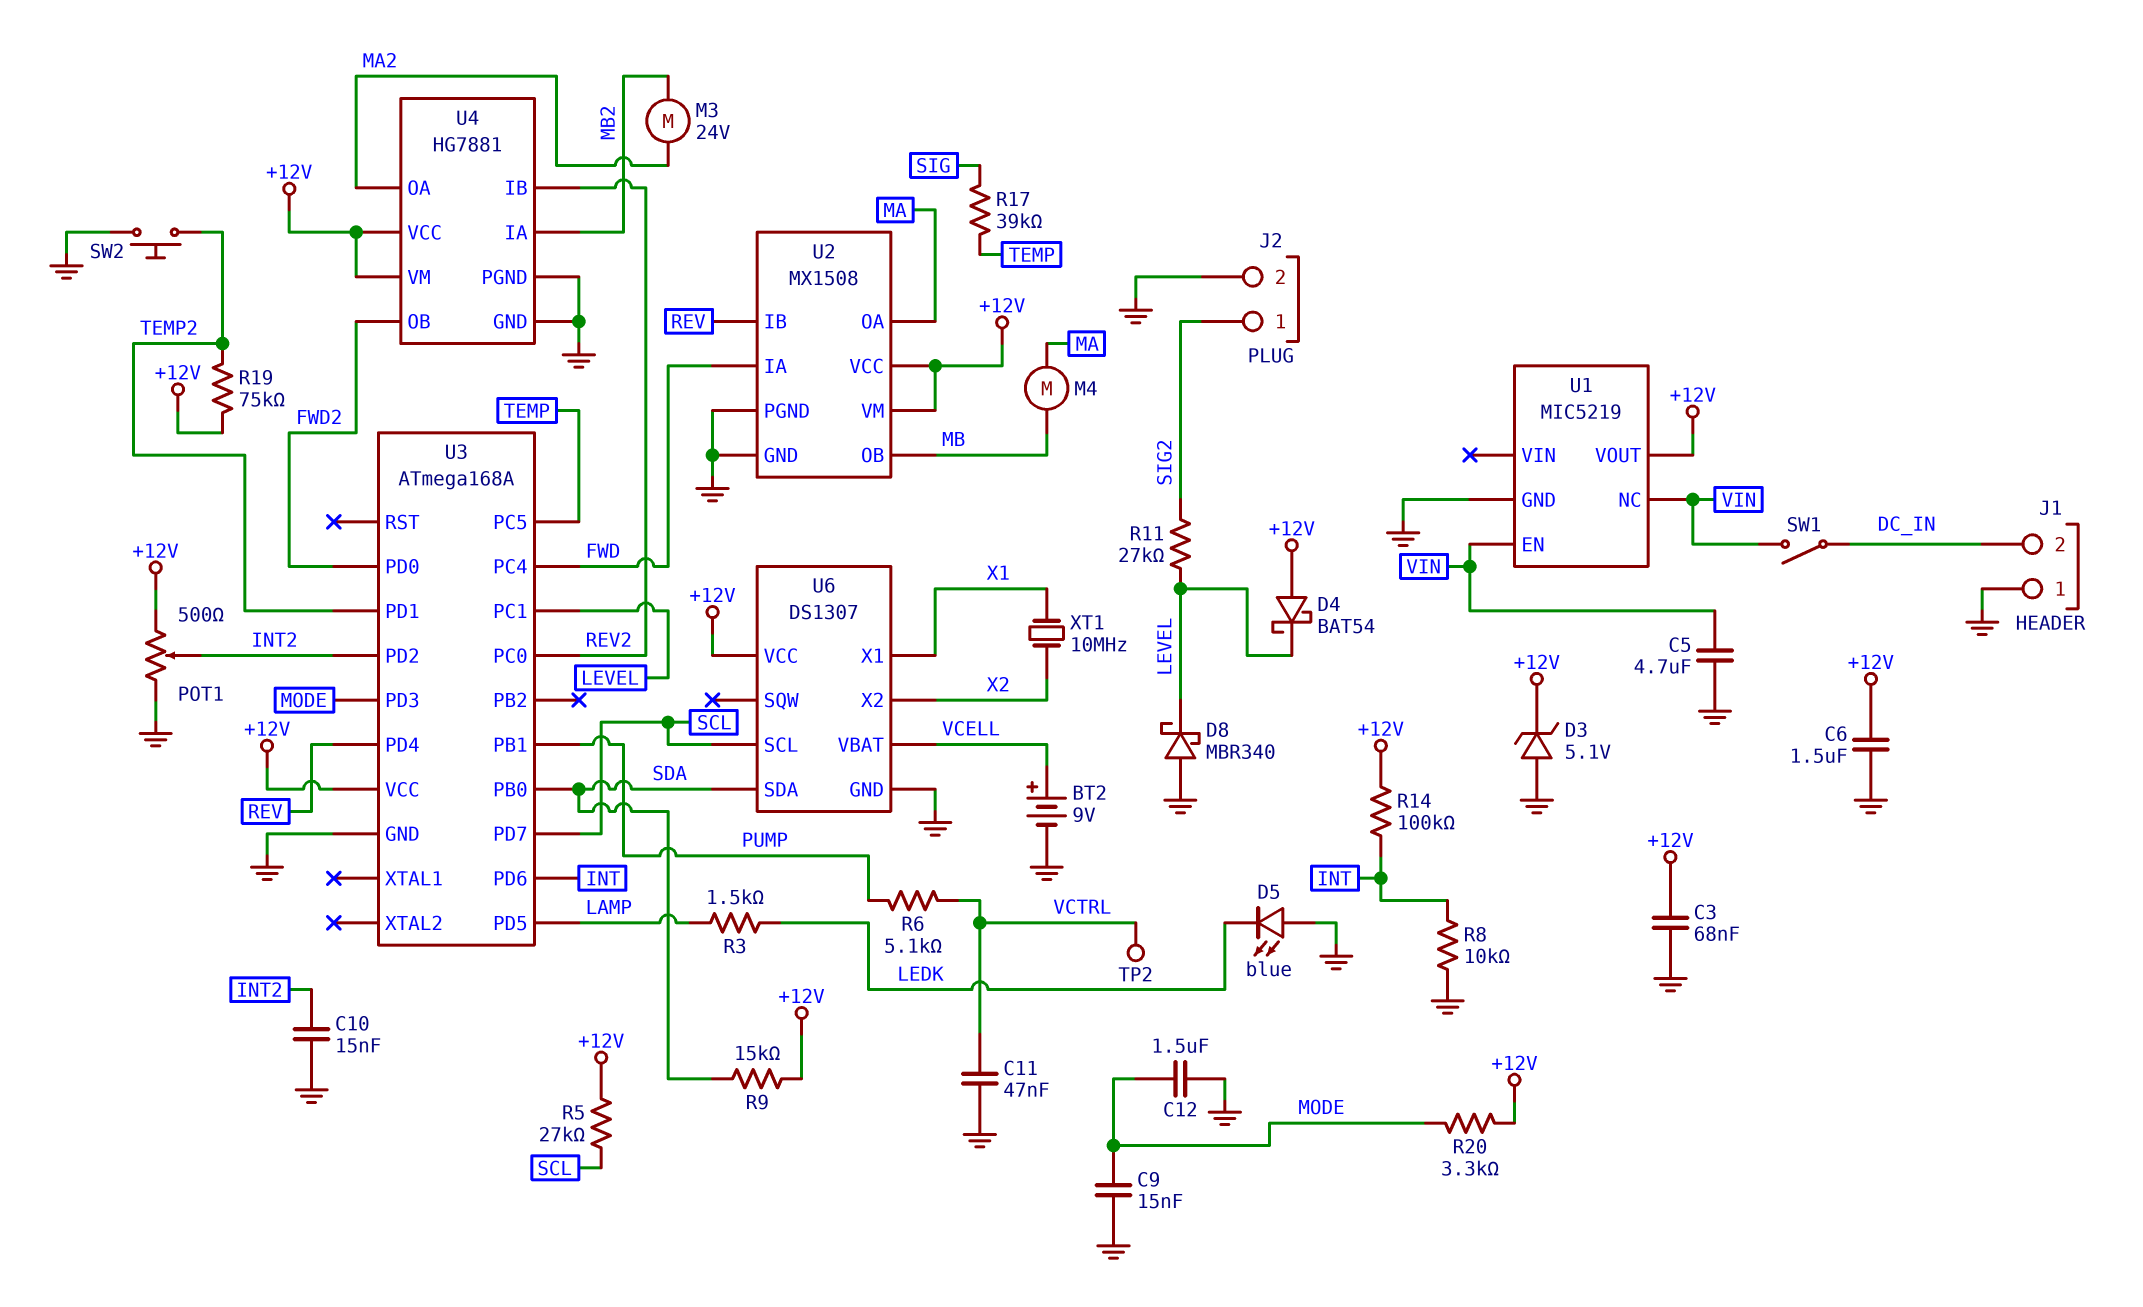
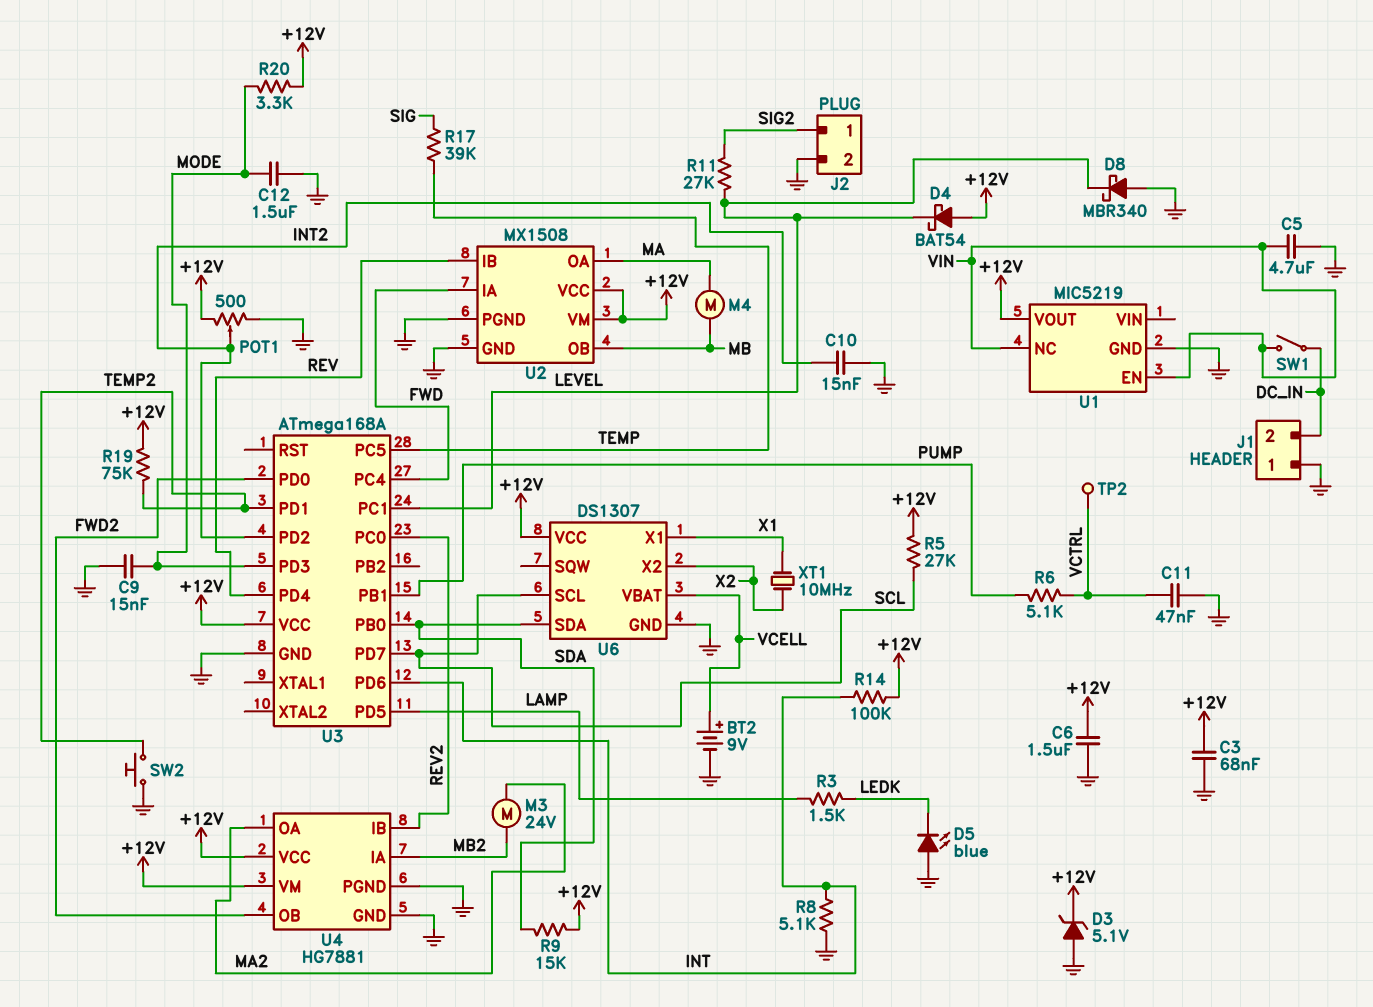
R8: 10k (GND, INT) -> 5.1k (GND, INT)

